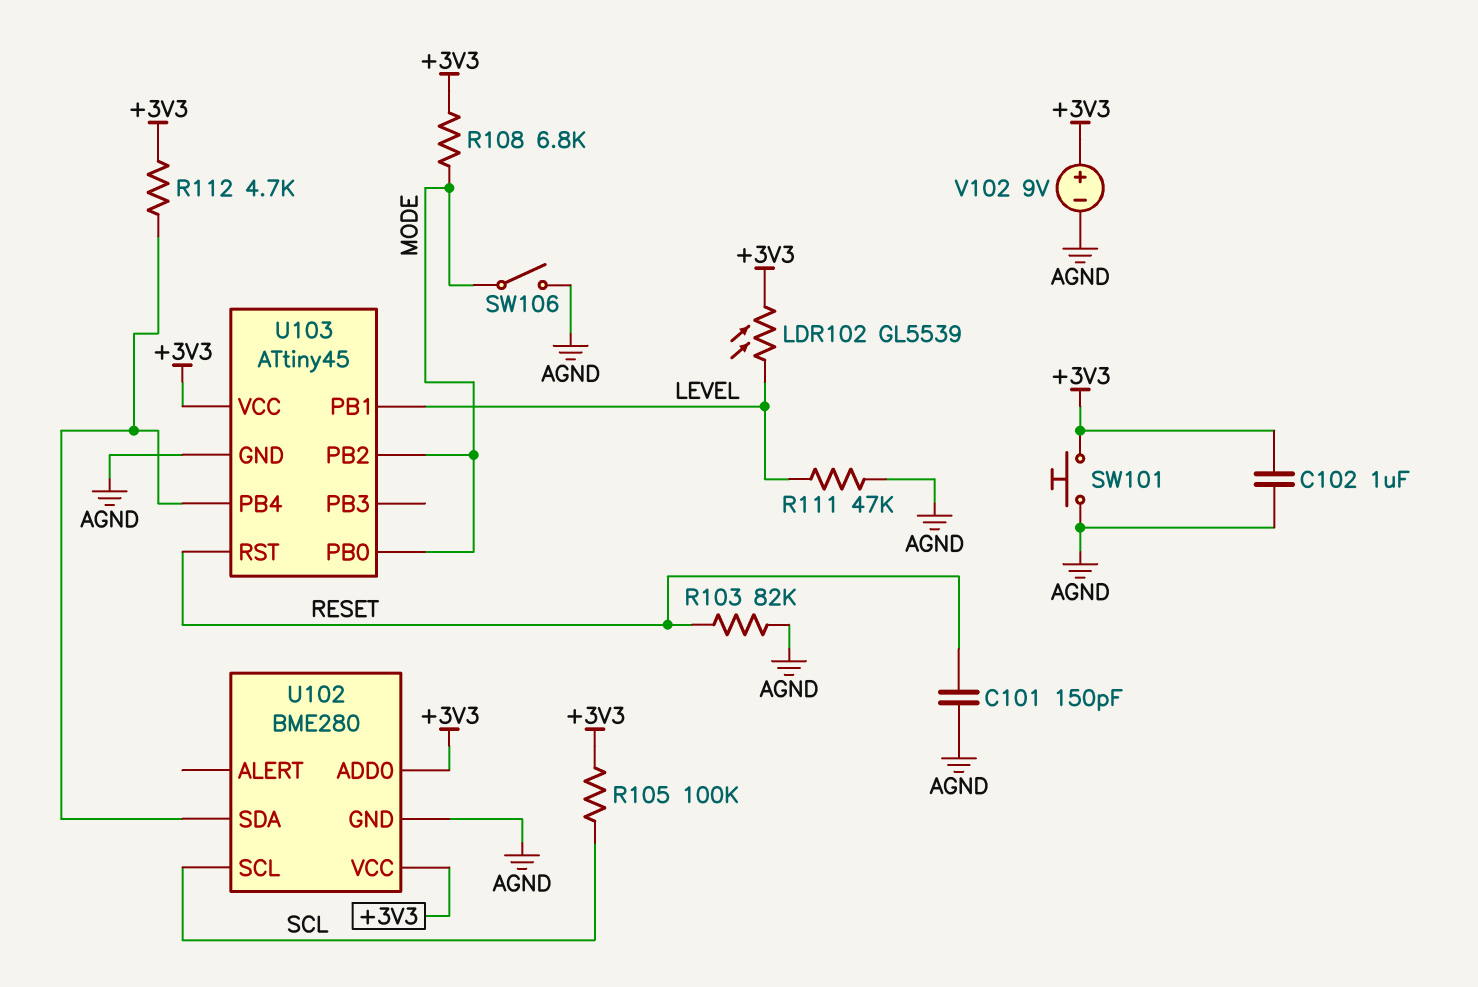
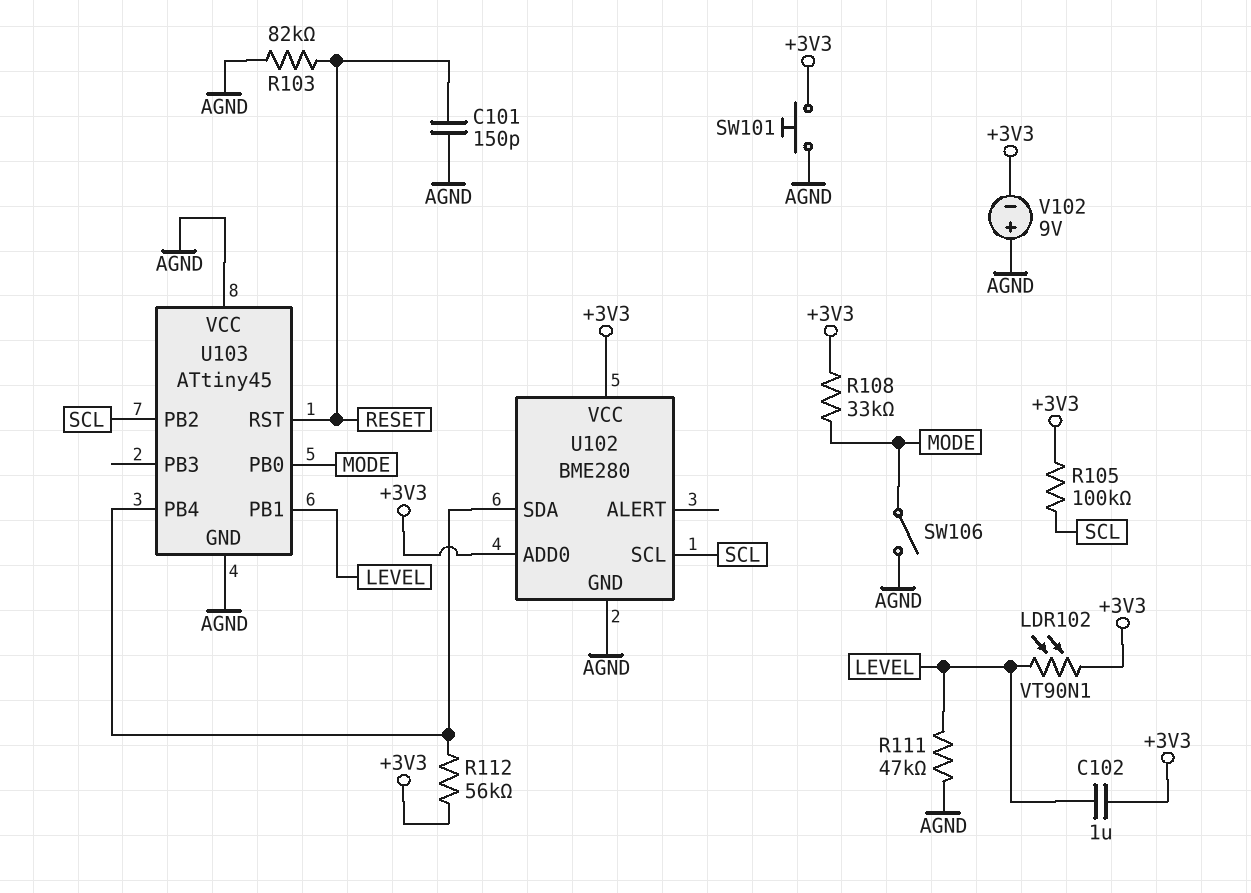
C102: 1uF (+3V3, AGND) -> 1uF (+3V3, LEVEL)
LDR102: GL5539 (+3V3, LEVEL) -> VT90N1 (+3V3, LEVEL)
R108: 6.8k (+3V3, MODE) -> 33k (+3V3, MODE)
R112: 4.7k (+3V3, U102/SDA) -> 56k (+3V3, U102/SDA)
U103 pin PB2: MODE -> SCL
U103 pin VCC: +3V3 -> AGND
V102: 9V (plus +3V3, minus AGND) -> 9V (plus AGND, minus +3V3)

